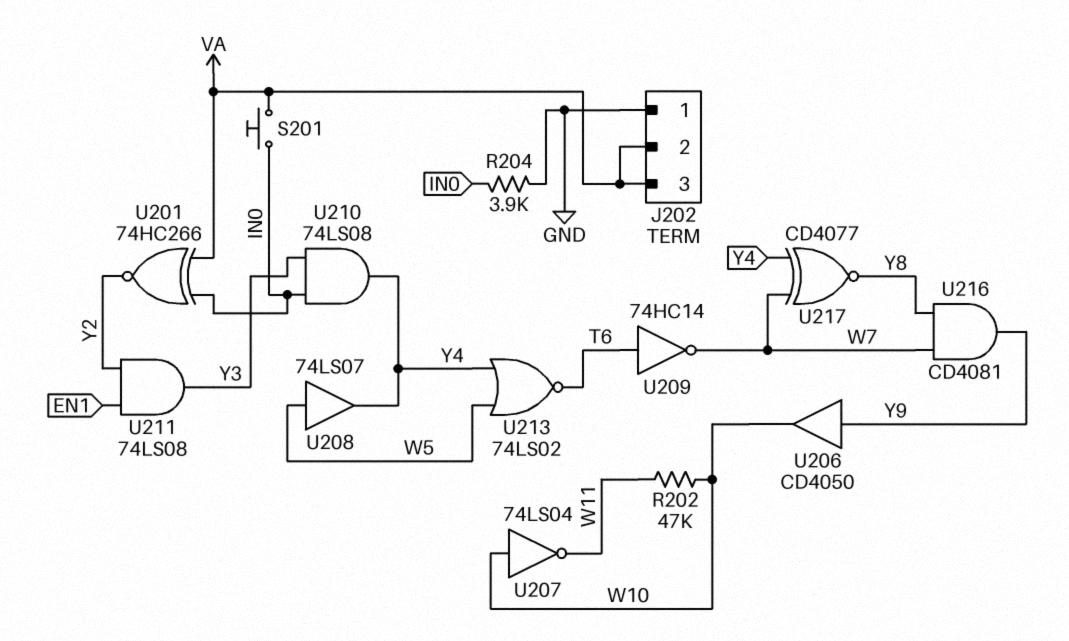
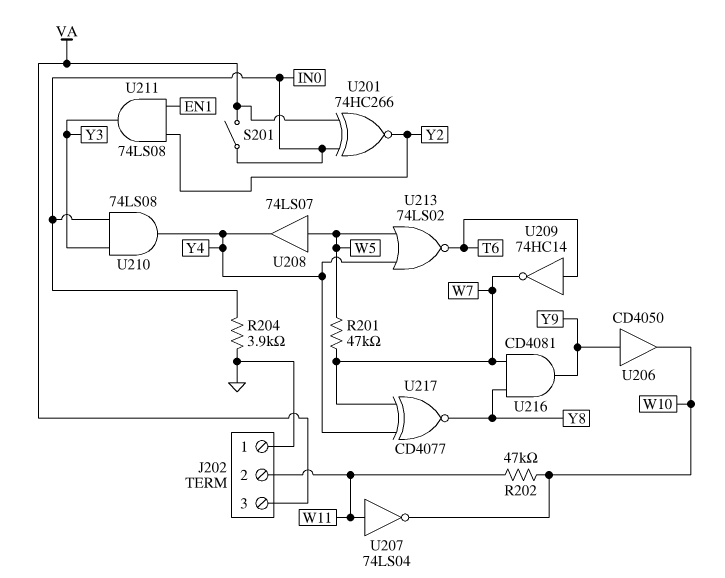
J202 pin 2: VA -> W11
R201: none -> 47k (W5, W7)
S201: button (IN0, VA) -> switch (IN0, VA)
U207: NOT 74LS04 (in W10, out W11) -> NOT 74LS04 (in W11, out W10)

